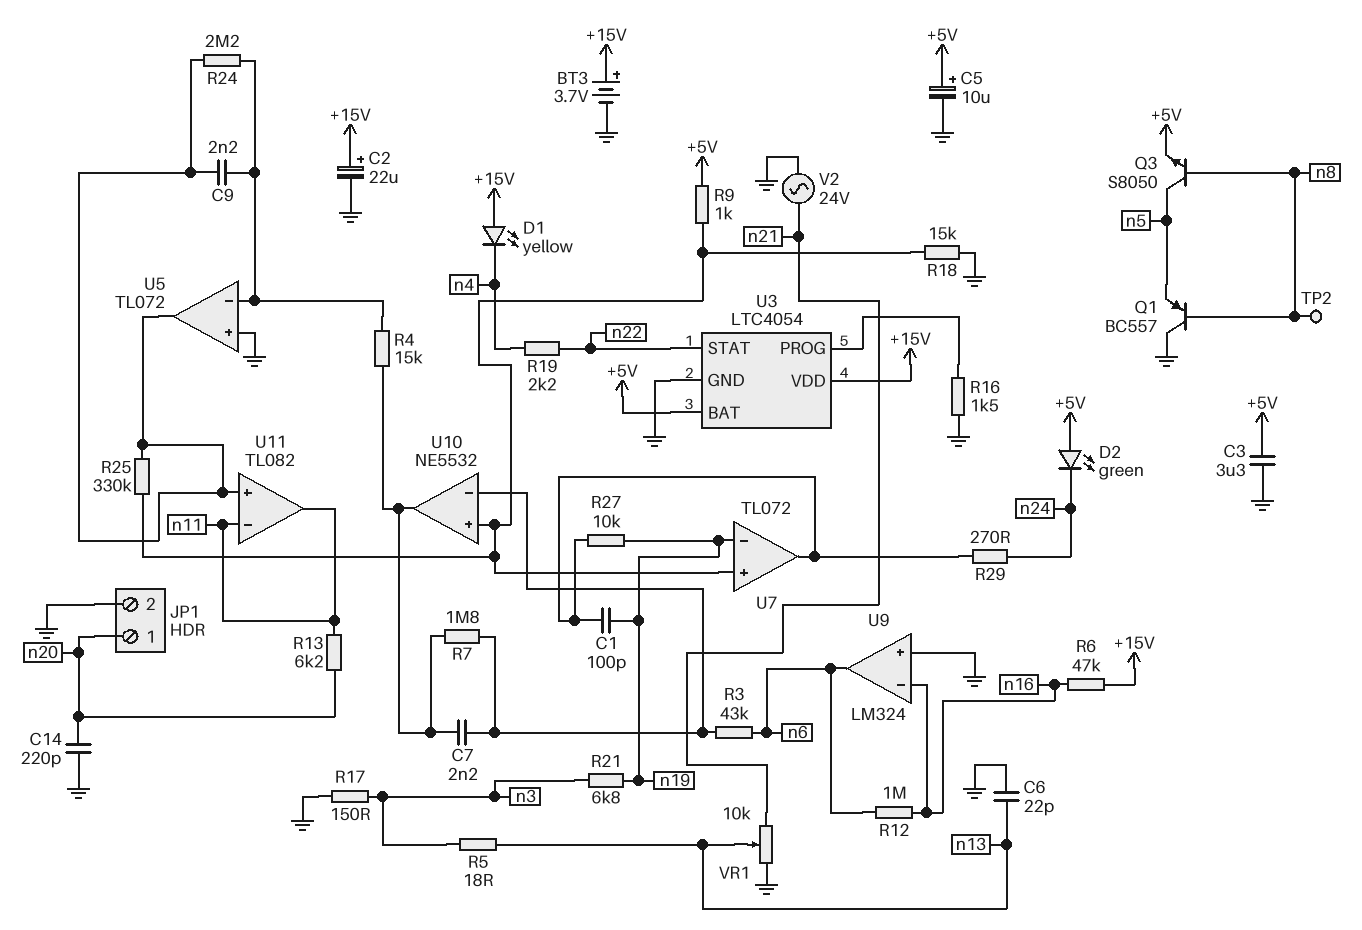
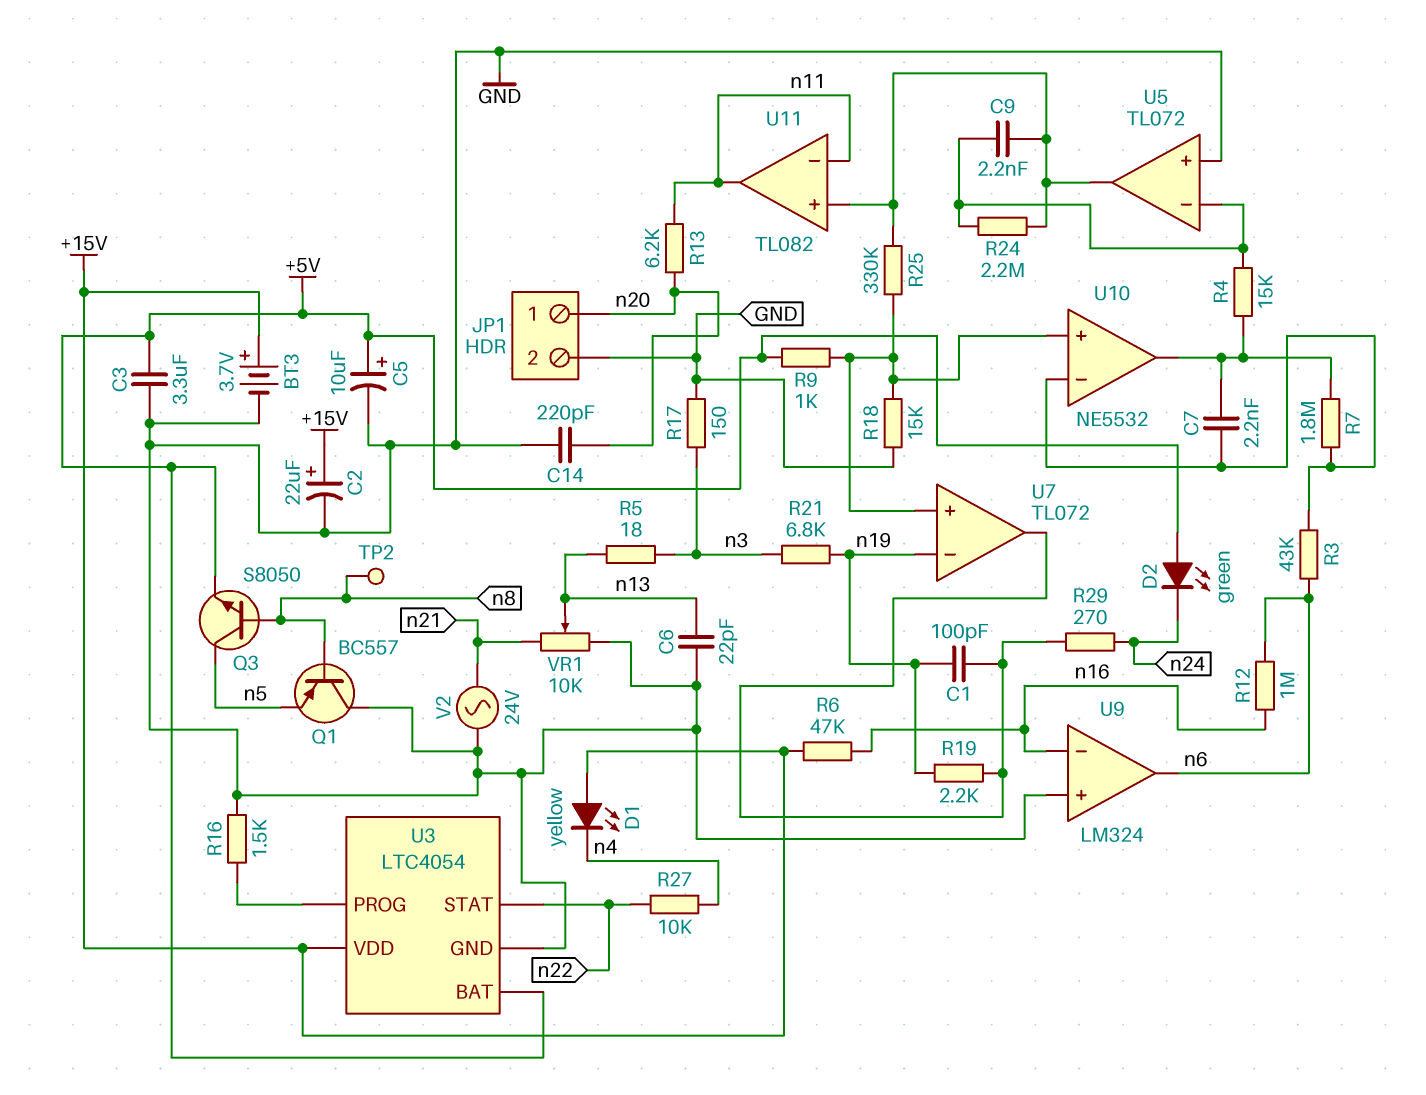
R19: 2.2k (n4, n22) -> 2.2k (U7/out, n19)
R27: 10k (U7/out, n19) -> 10k (n4, n22)

